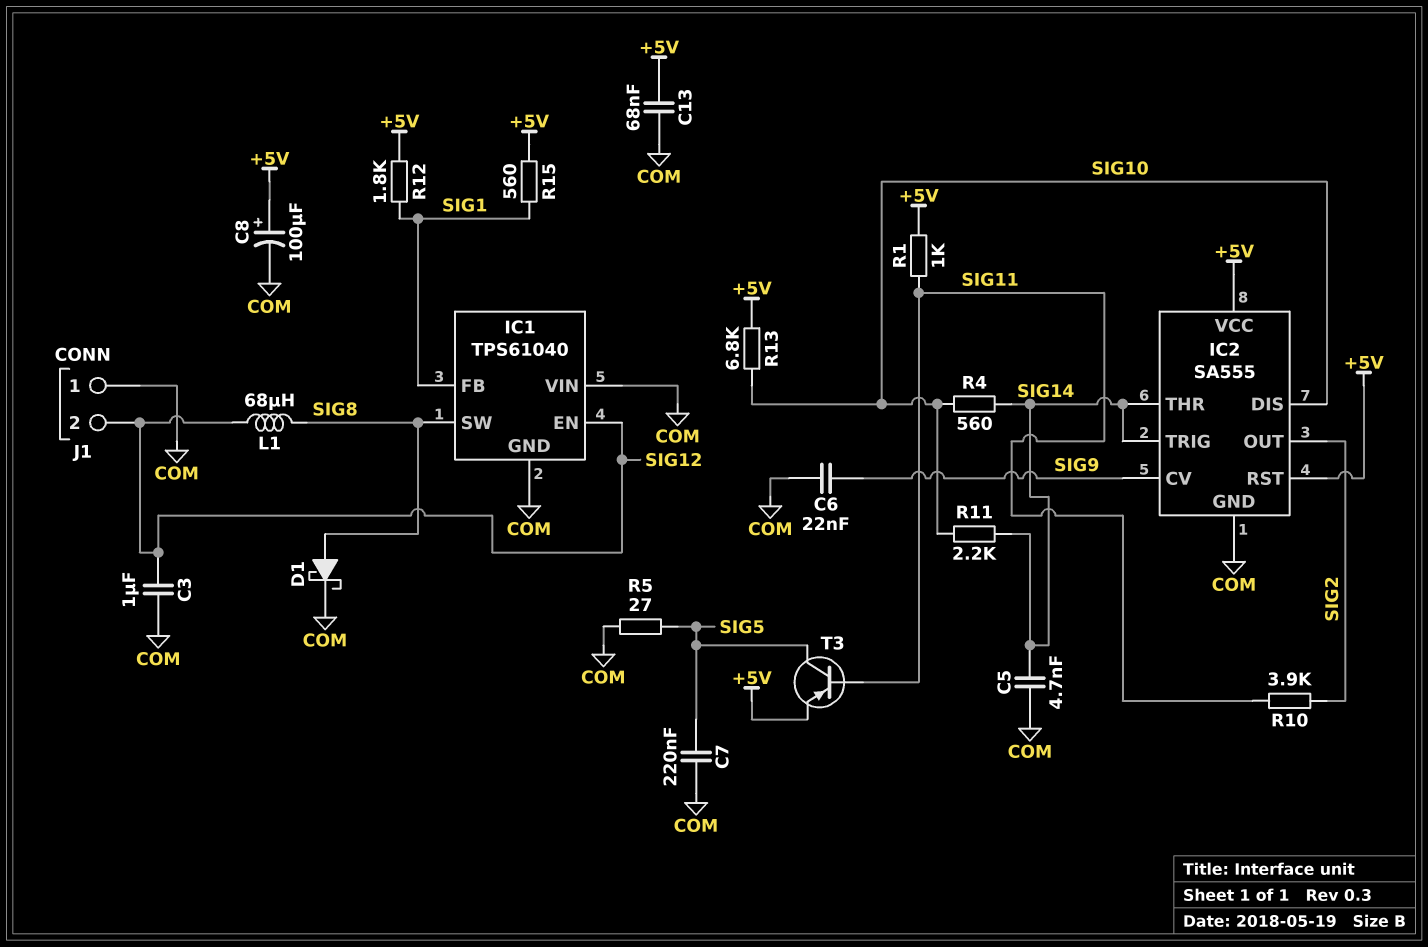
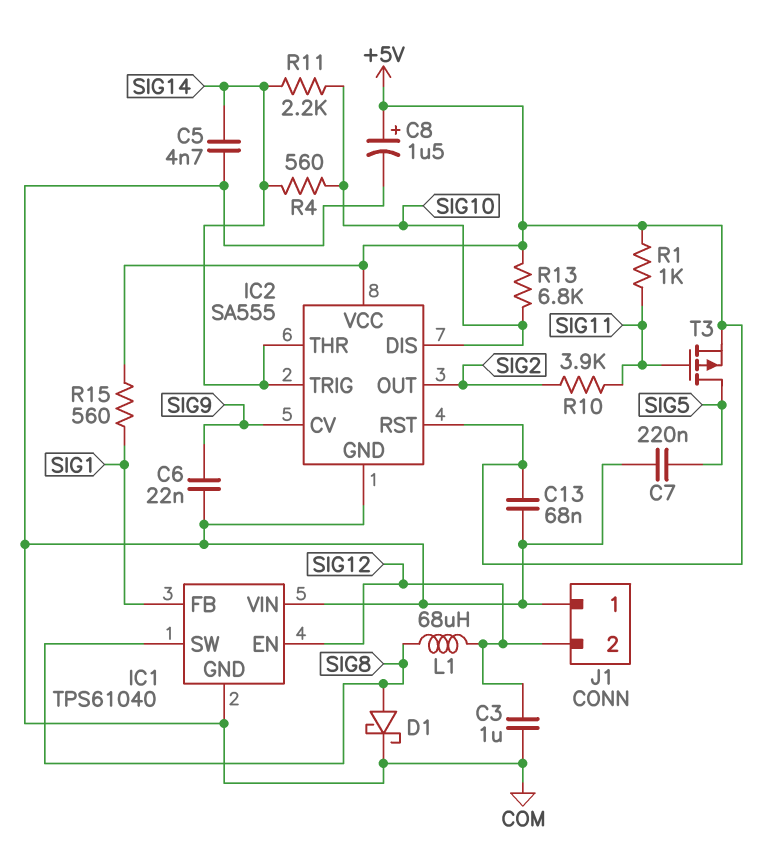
C8: 100uF (plus +5V, minus COM) -> 1.5uF (plus +5V, minus COM)
R5: 27 (COM, SIG5) -> none
R12: 1.8k (+5V, SIG1) -> none
T3: PNP (B SIG11, C SIG5, E +5V) -> PMOS (G SIG11, D SIG5, S +5V)

